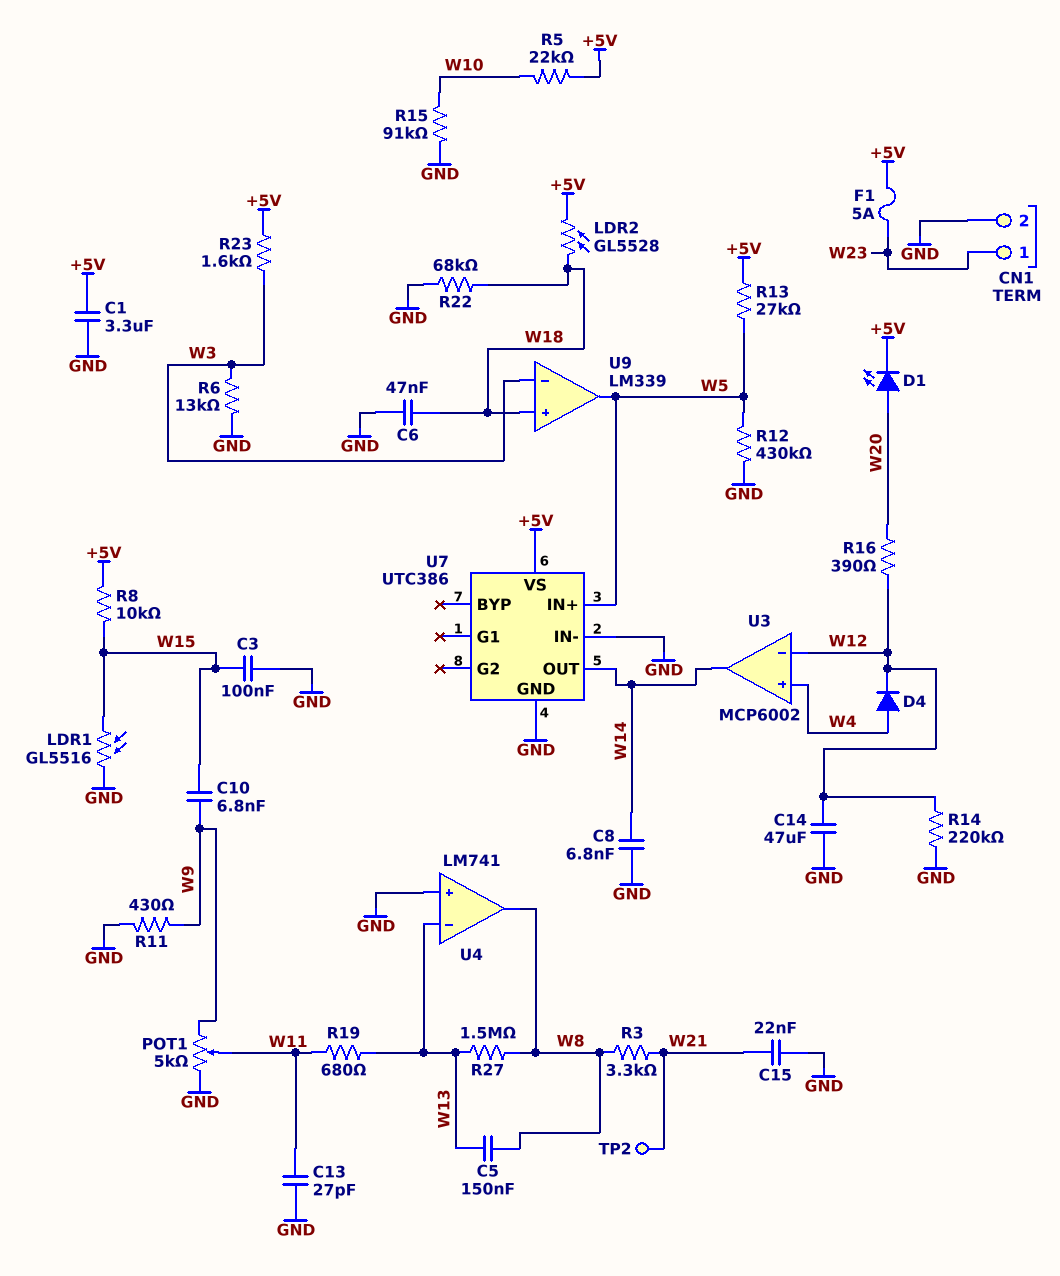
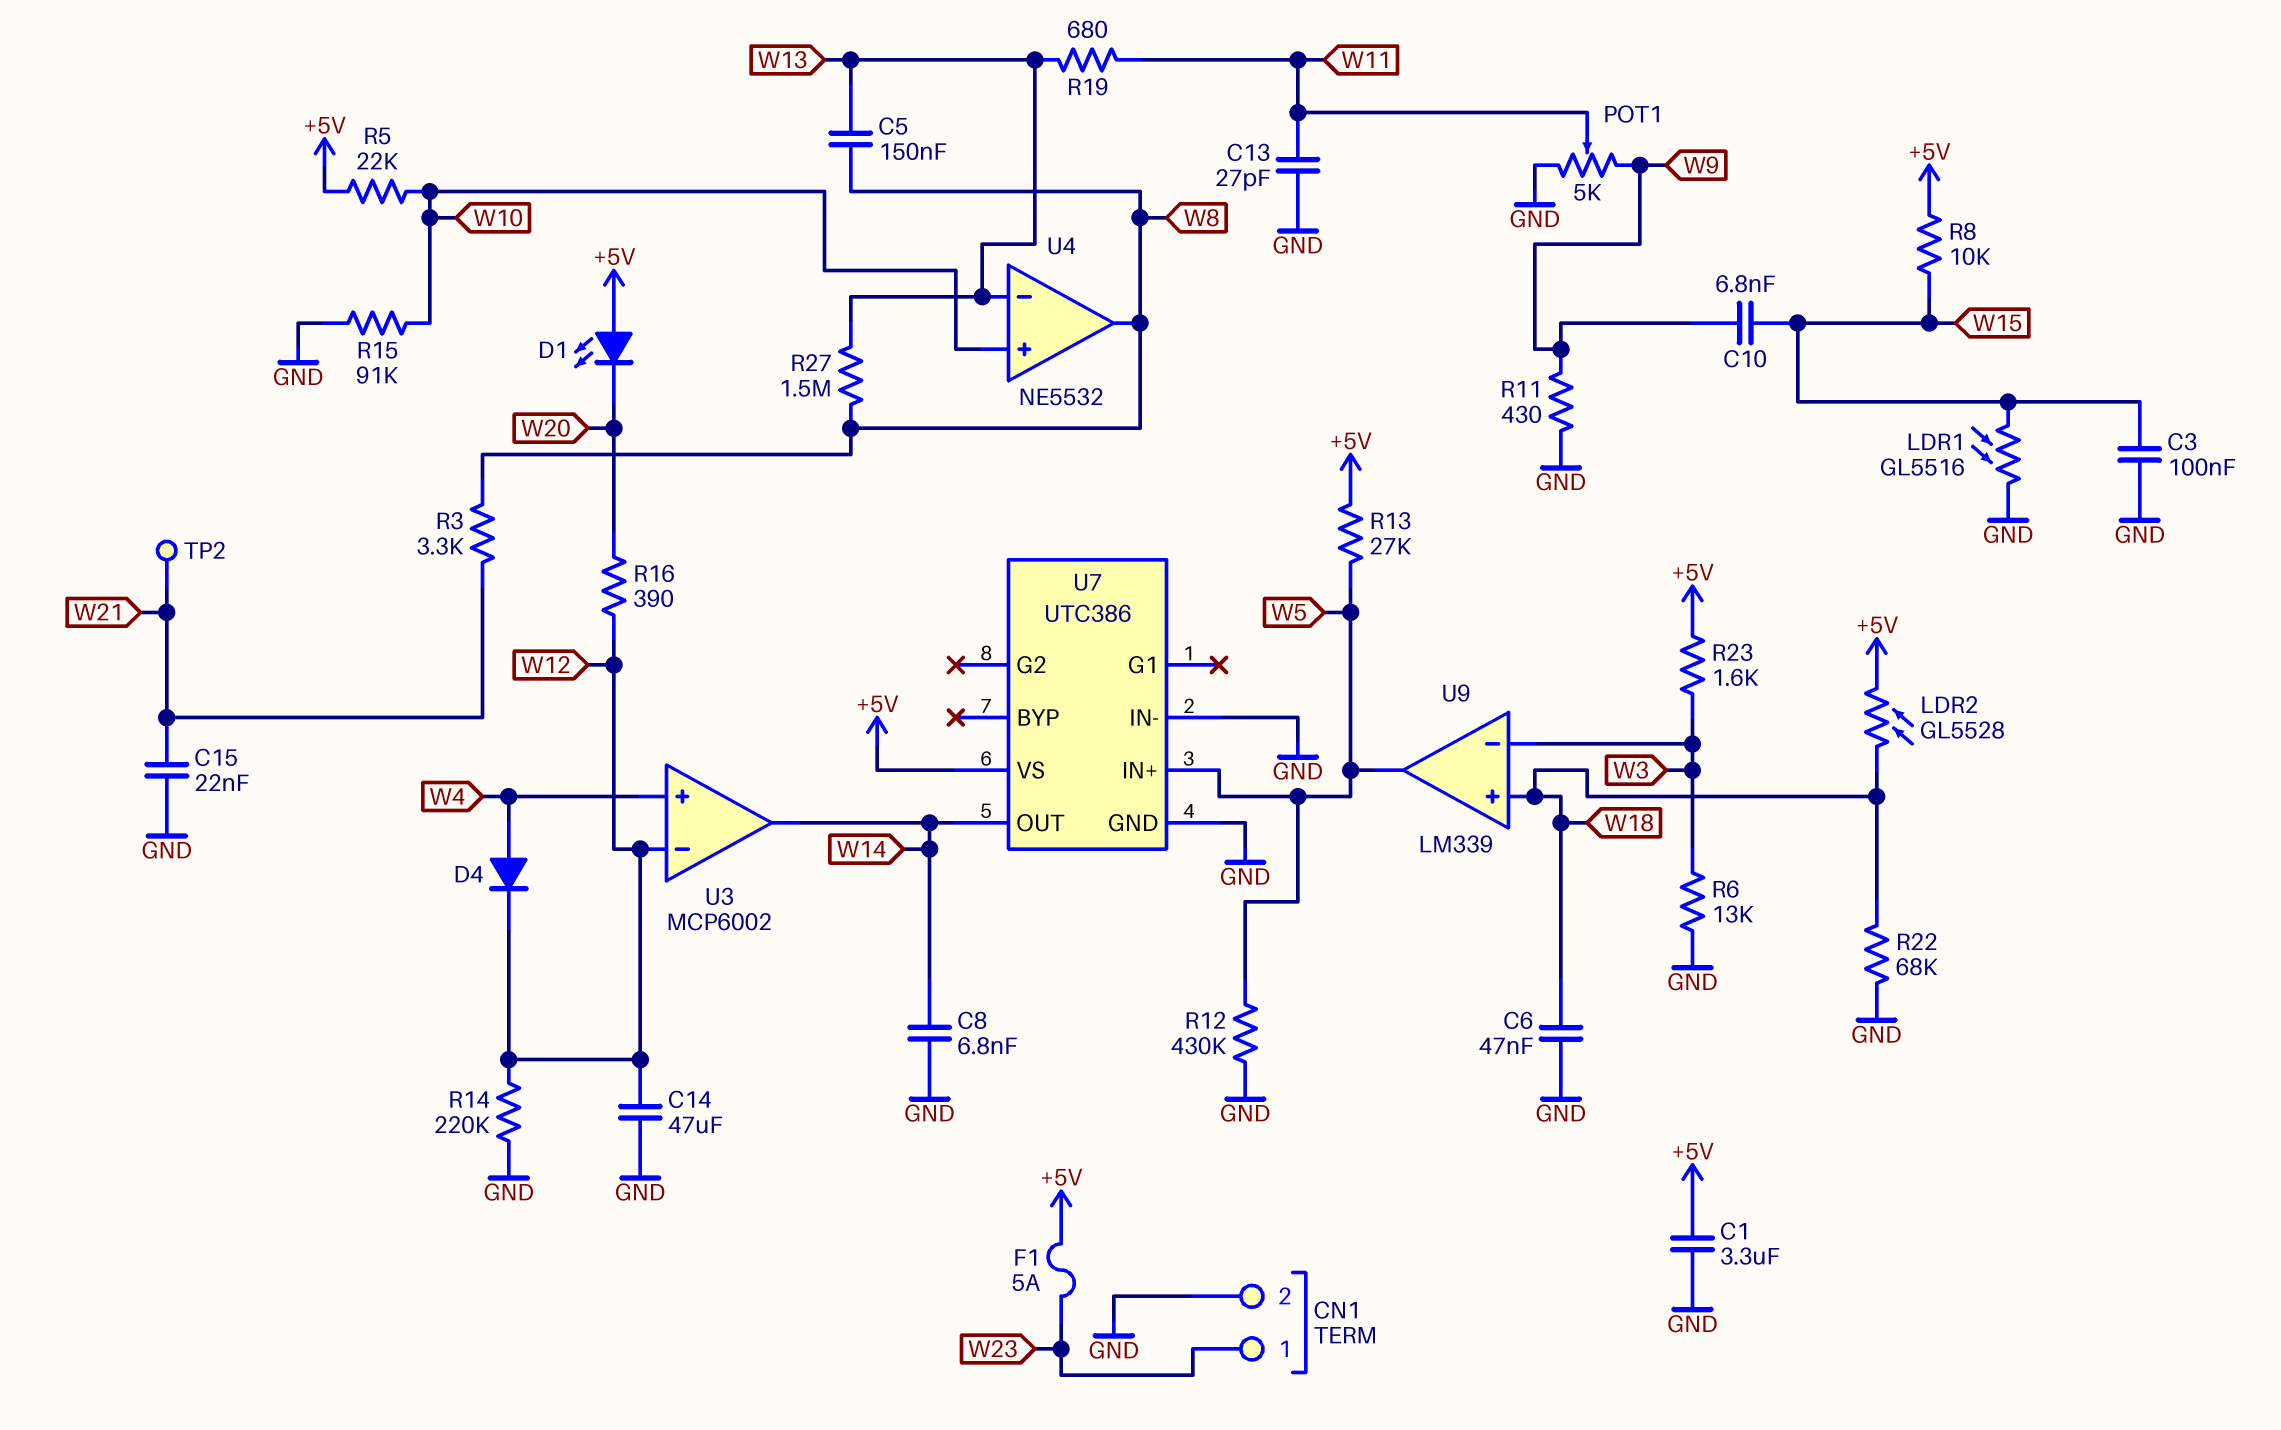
D1: LED (A W20, K +5V) -> LED (A +5V, K W20)
U4: LM741 -> NE5532
U4 pin in+: GND -> W10

